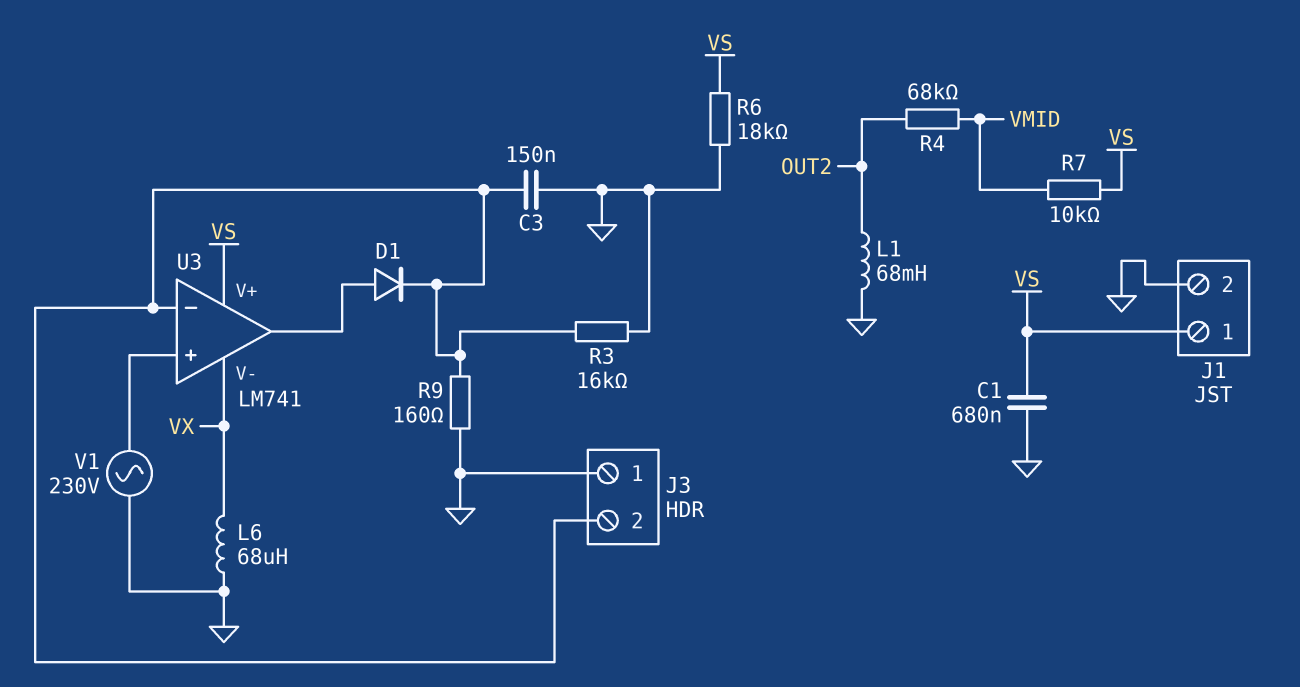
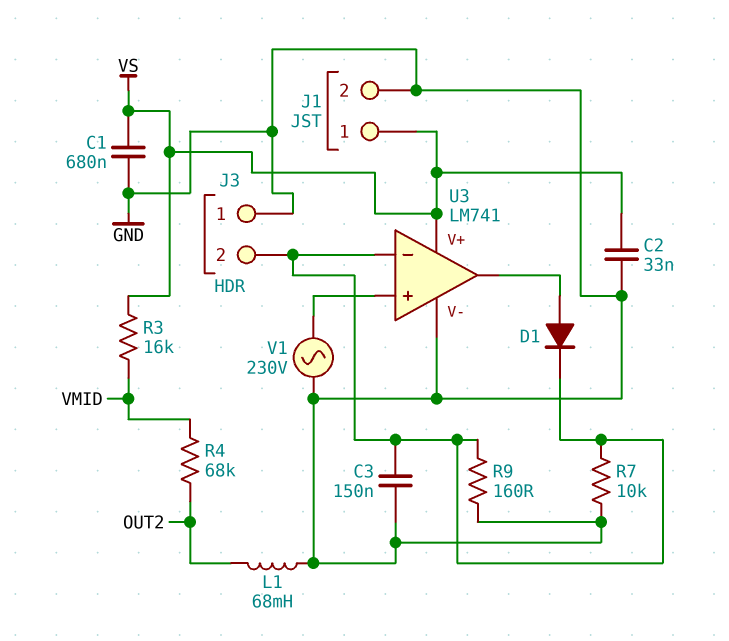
C2: none -> 33nF (GND, VS)
L6: 68uH (GND, VX) -> none
R3: 16k (GND, J3/2) -> 16k (VMID, VS)
R6: 18k (GND, VS) -> none
R7: 10k (VMID, VS) -> 10k (GND, J3/2)
U3 pin V-: VX -> GND

